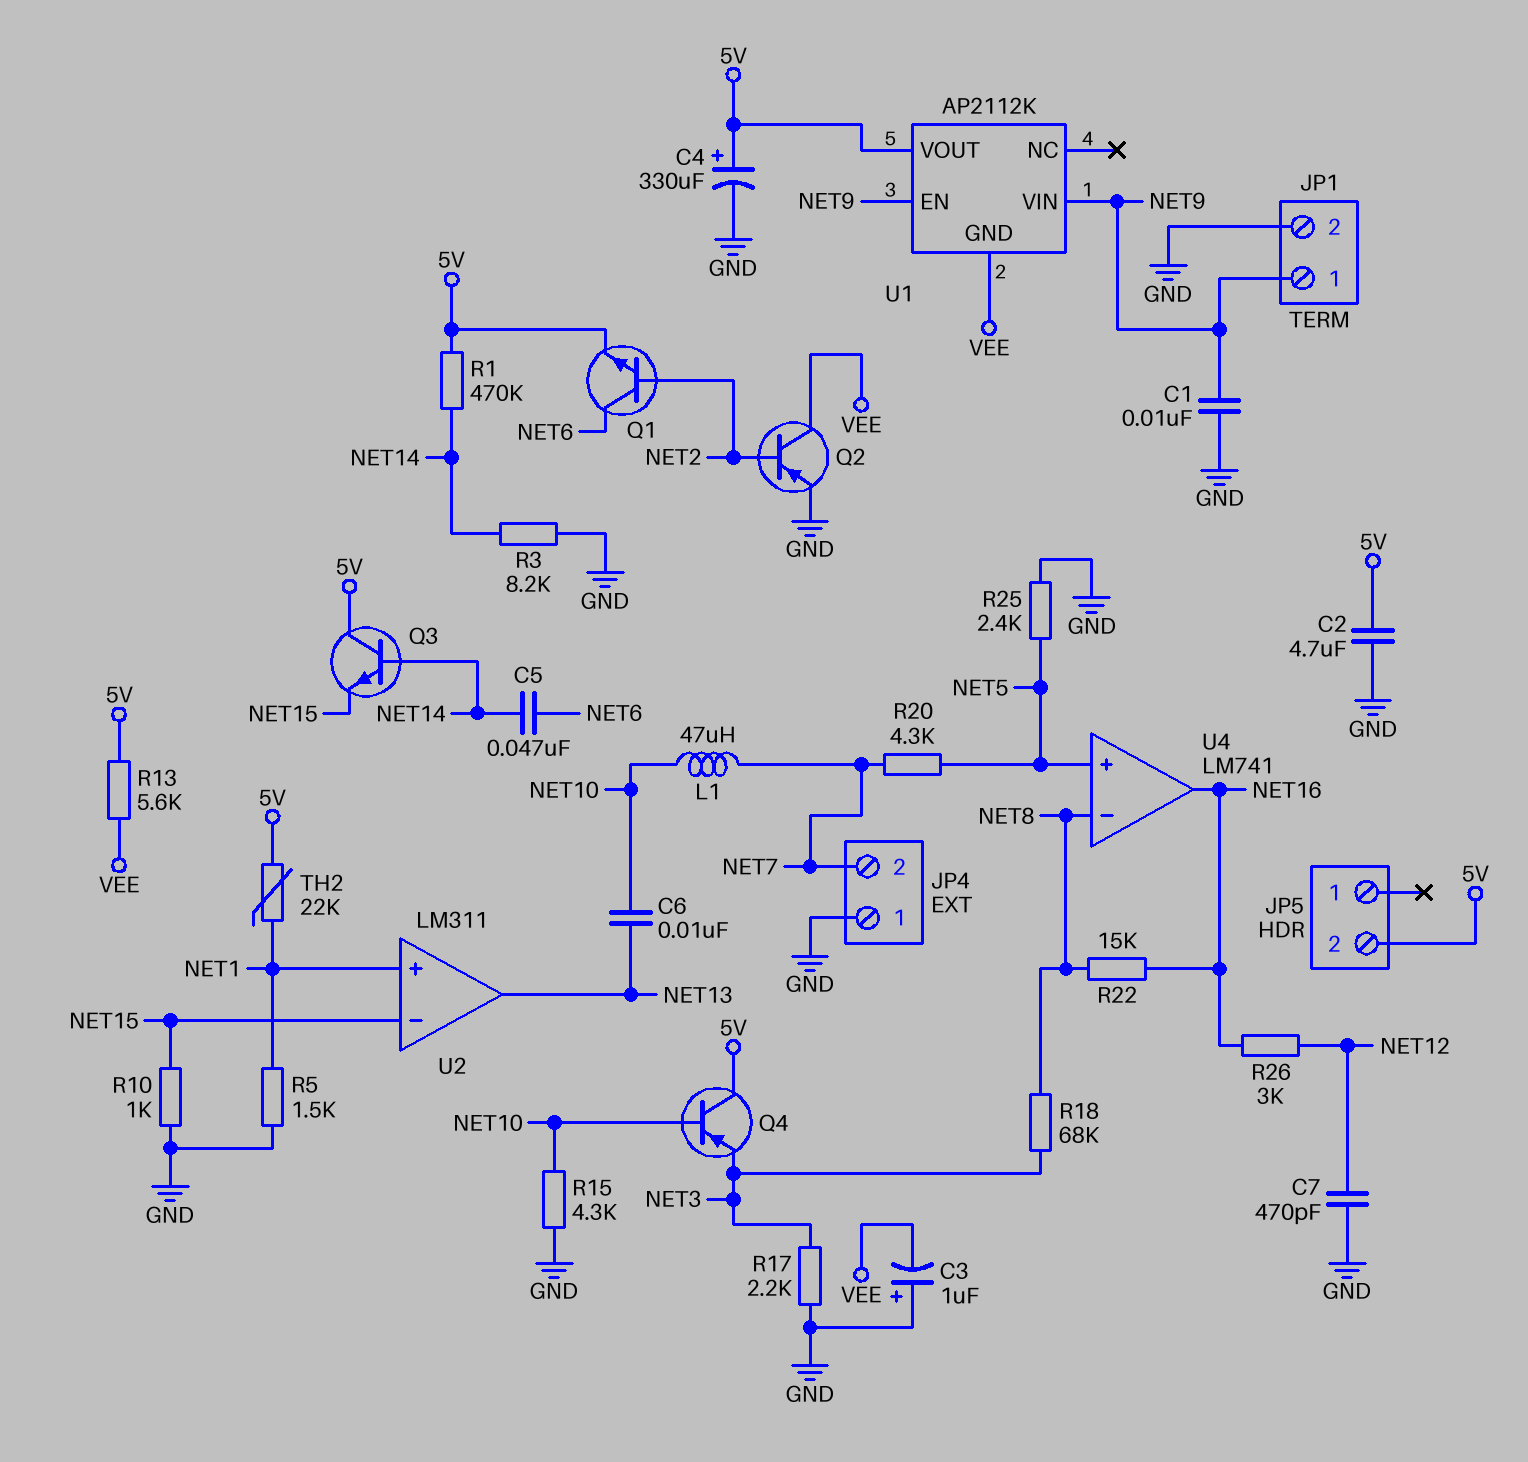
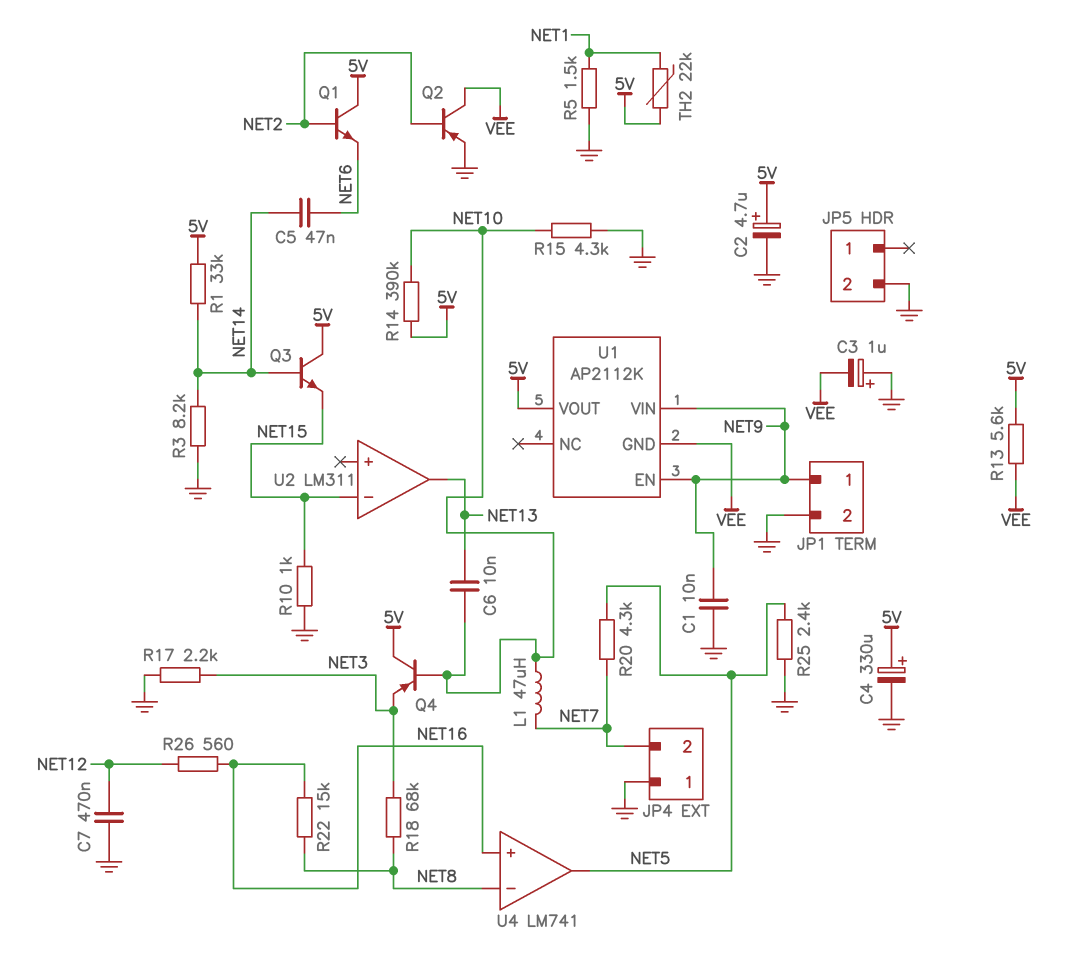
C2: 4.7uF (5V, GND) -> 4.7uF (plus 5V, minus GND)
C7: 470pF (GND, NET12) -> 470nF (GND, NET12)
JP5 pin 2: 5V -> GND
Q1: NPN (B NET2, C NET6, E 5V) -> NPN (B NET2, C 5V, E NET6)
R1: 470k (5V, NET14) -> 33k (5V, NET14)
R14: none -> 390k (5V, NET10)
R26: 3k (NET12, NET16) -> 560 (NET12, NET16)
U2 pin in+: NET1 -> none
U4 pin in+: NET5 -> NET16
U4 pin out: NET16 -> NET5

